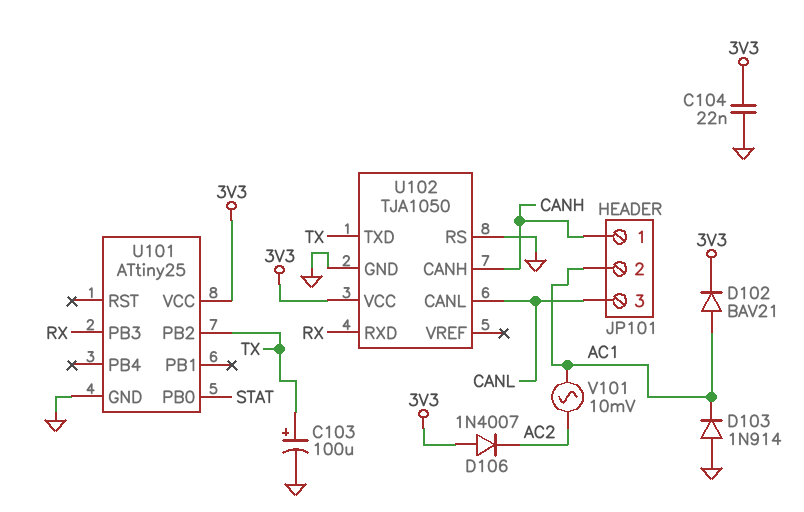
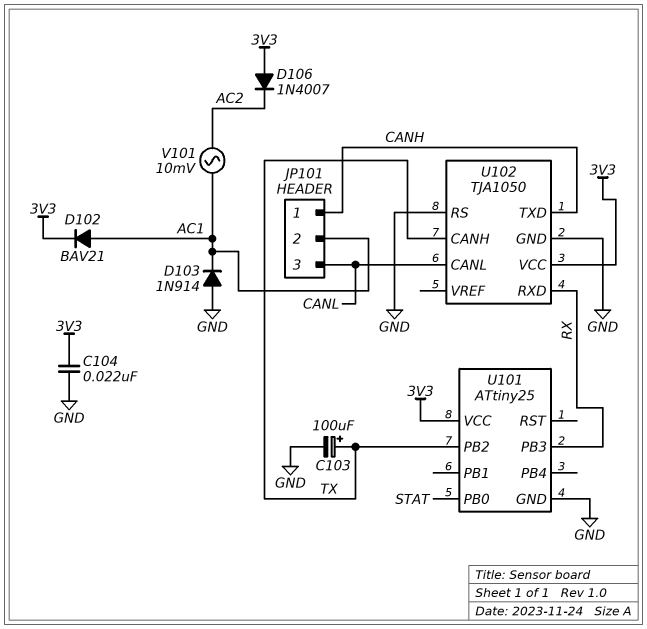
U102 pin CANH: CANH -> TX
U102 pin TXD: TX -> CANH

